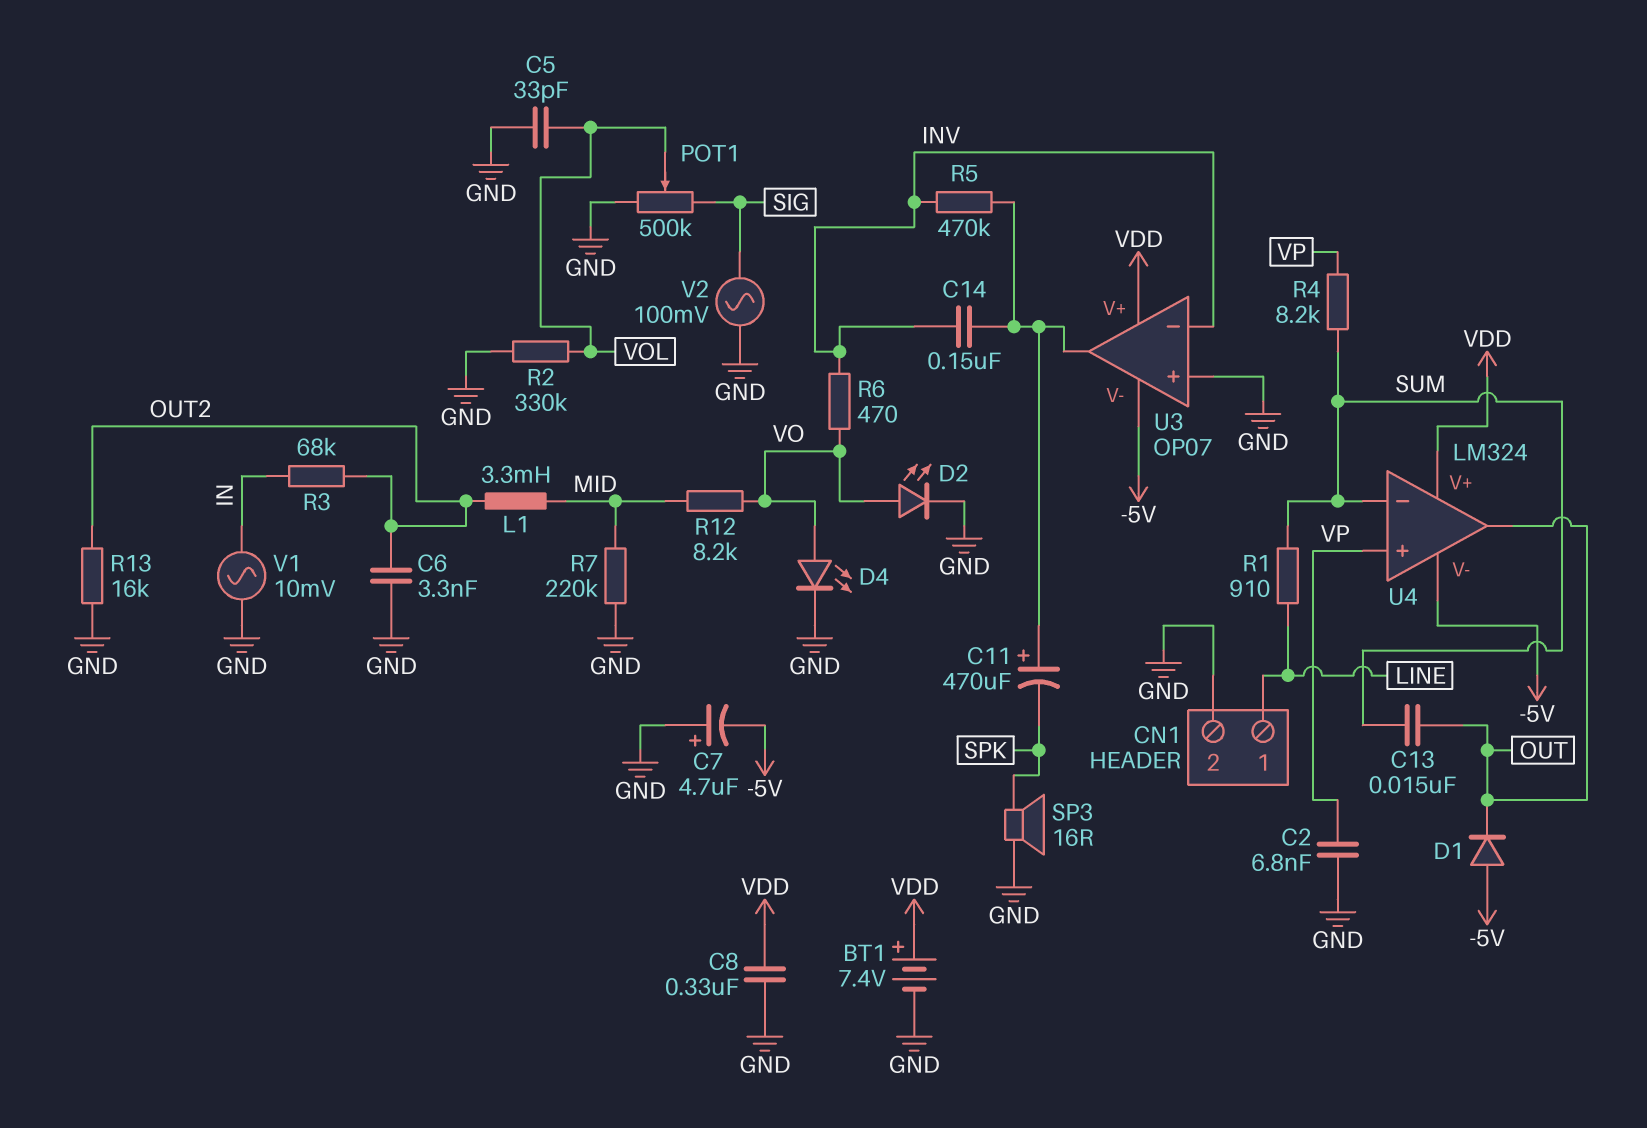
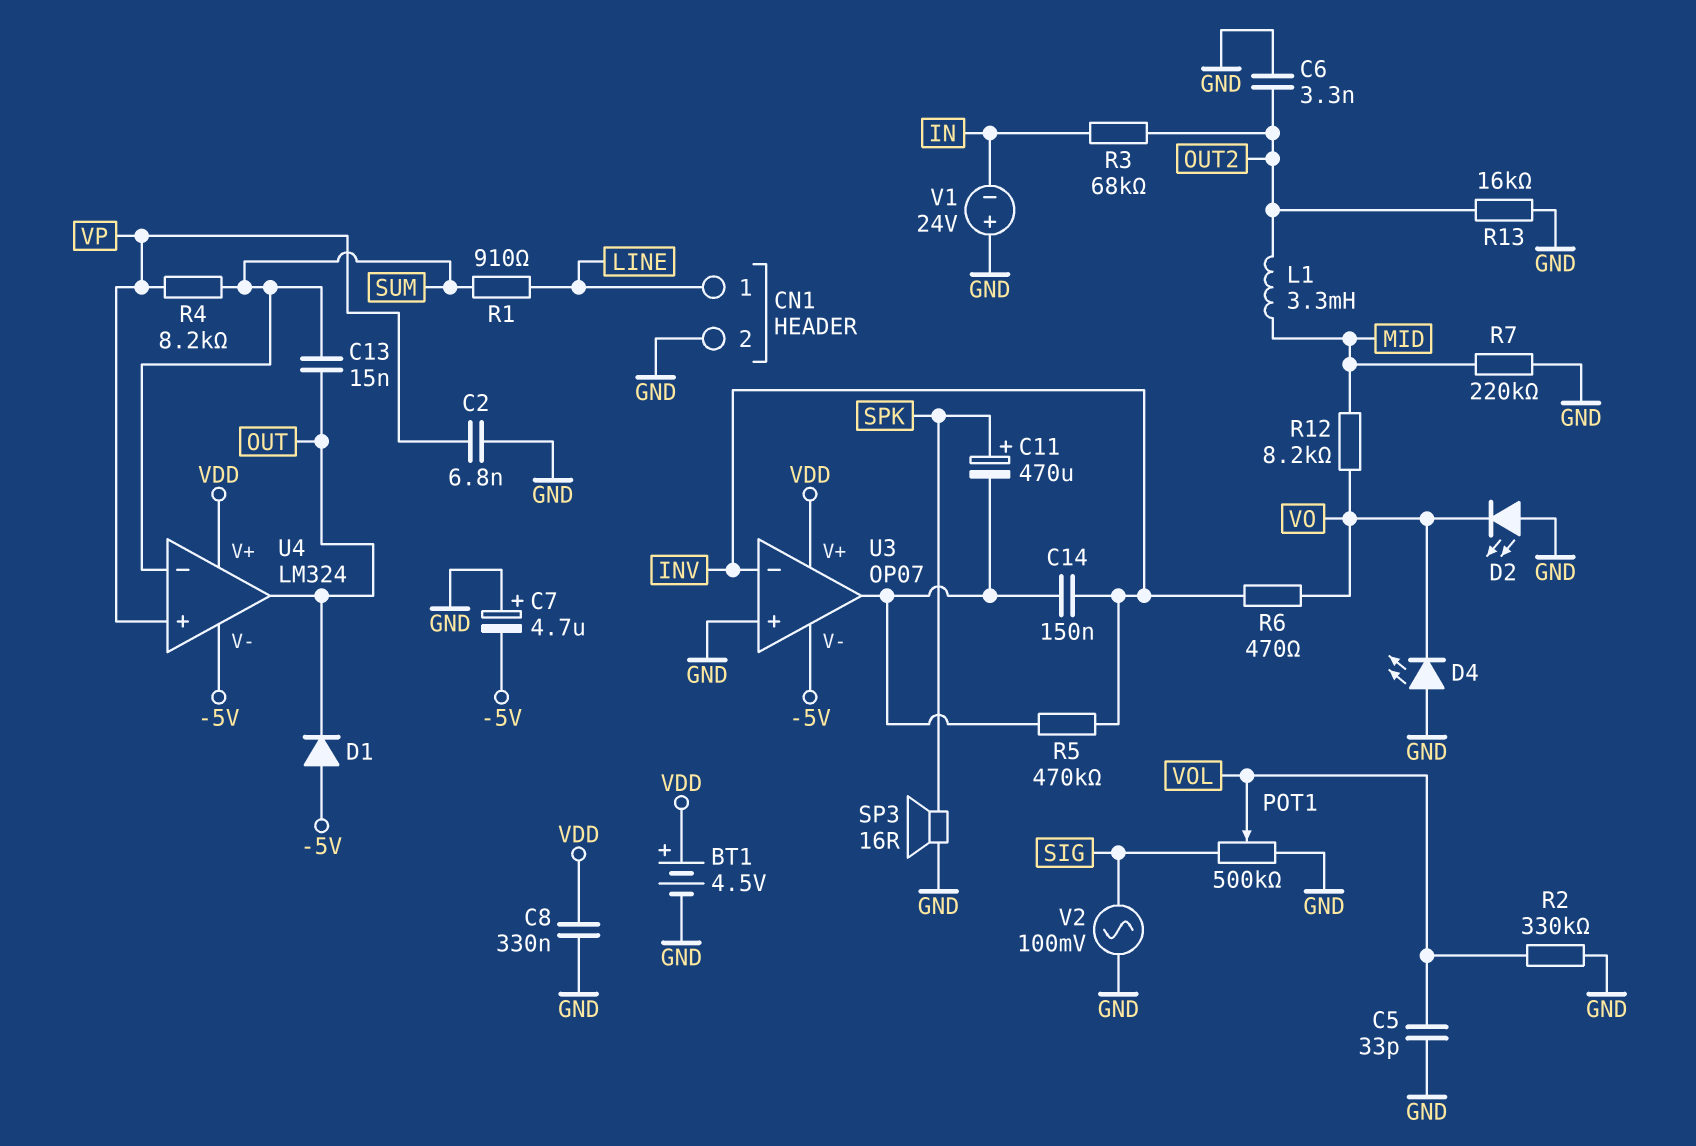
BT1: 7.4V (plus VDD, minus GND) -> 4.5V (plus VDD, minus GND)
C11: 470uF (plus U3/out, minus SPK) -> 470uF (plus SPK, minus U3/out)
D2: LED (A VO, K GND) -> LED (A GND, K VO)
D4: LED (A VO, K GND) -> LED (A GND, K VO)
V1: AC 10mV (GND, IN) -> 24V (plus GND, minus IN)

